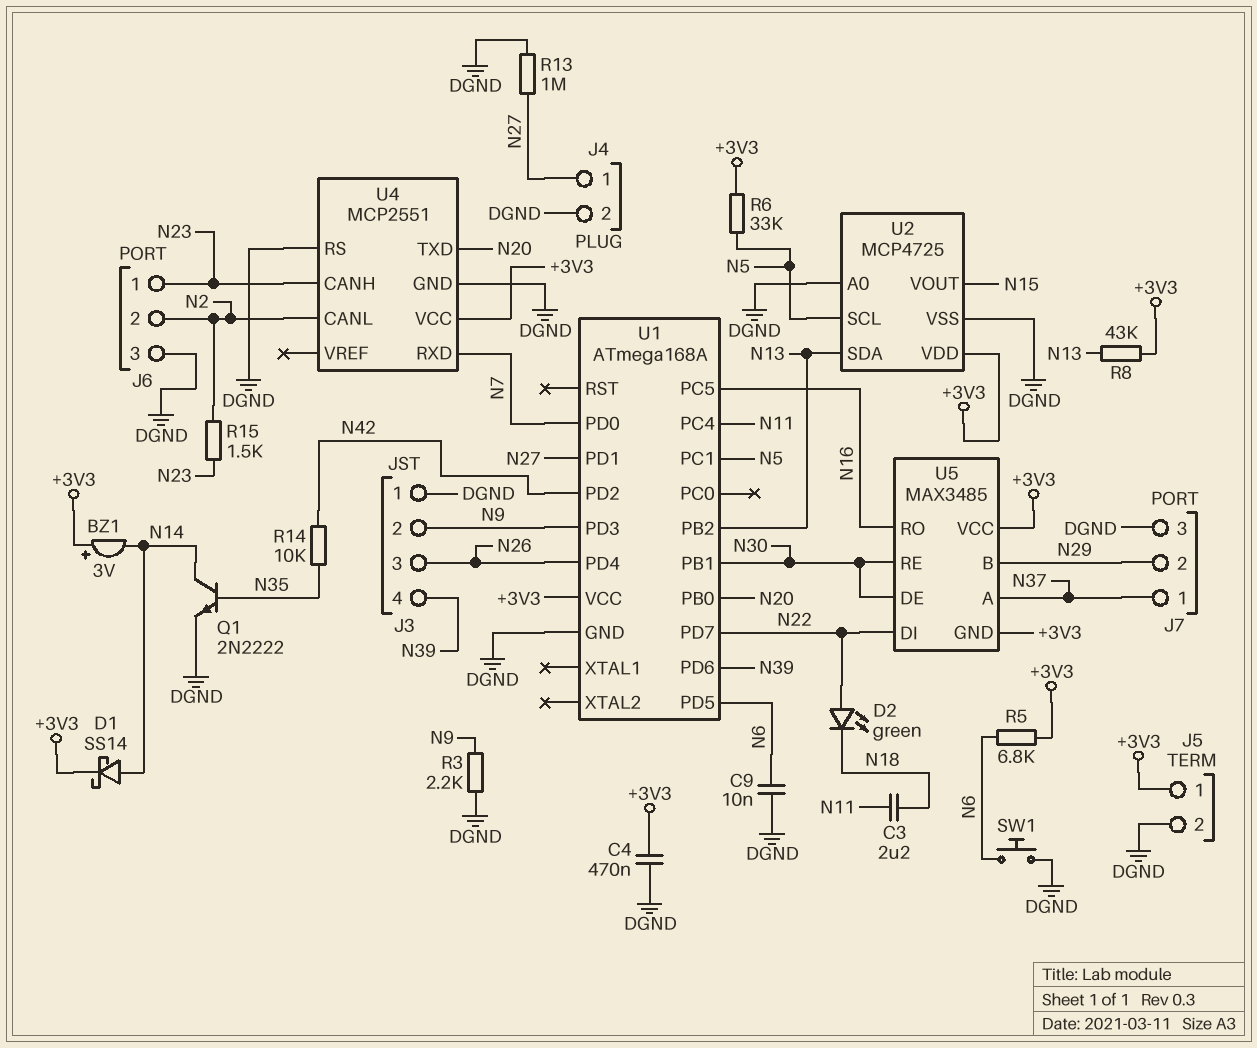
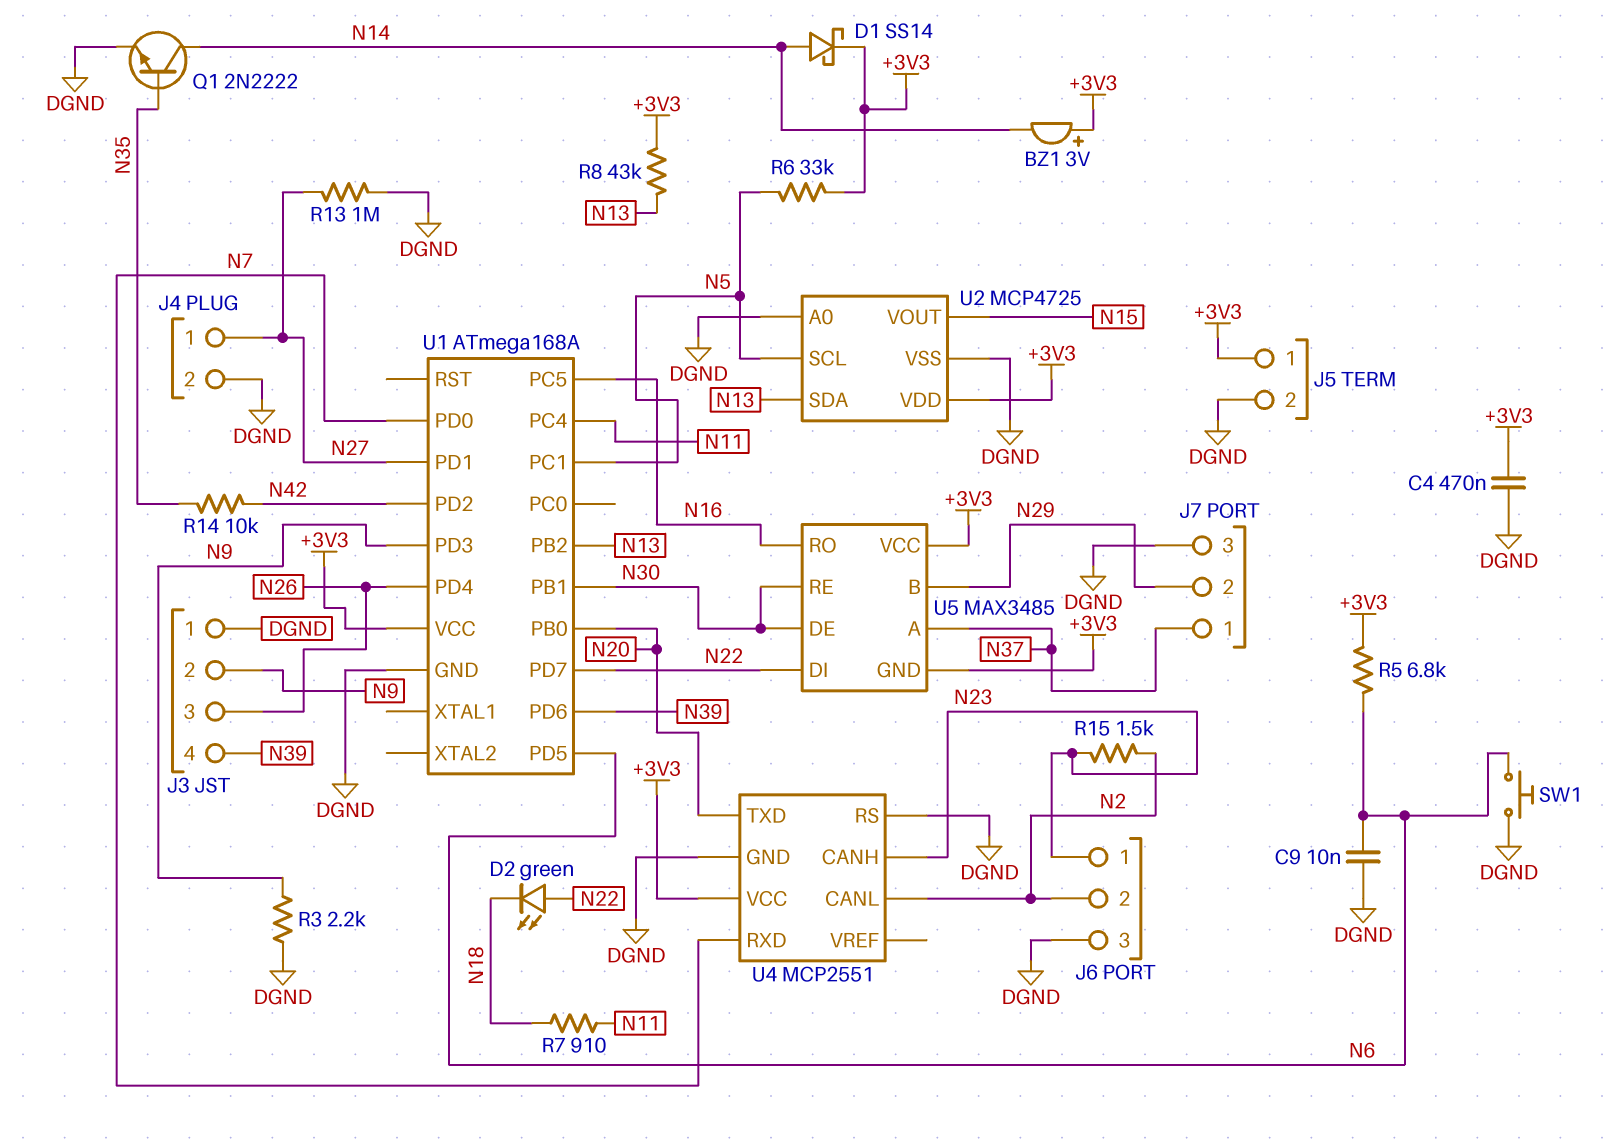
C3: 2.2uF (N11, N18) -> none
R7: none -> 910 (N11, N18)

